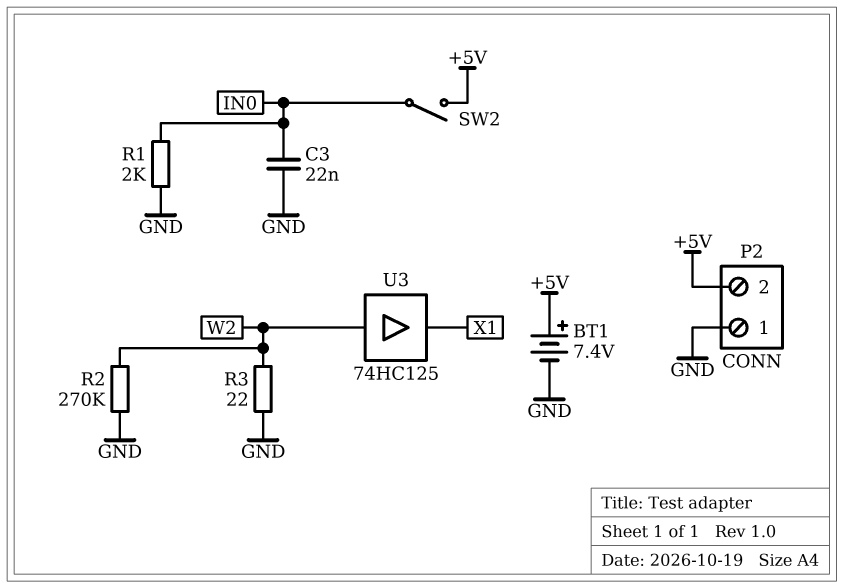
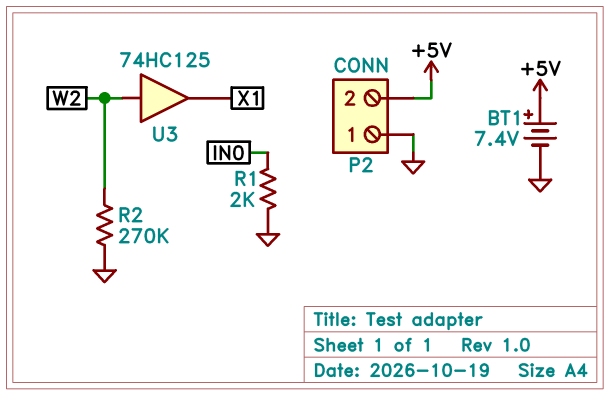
C3: 22nF (GND, IN0) -> none
R3: 22 (GND, W2) -> none
SW2: switch (+5V, IN0) -> none

